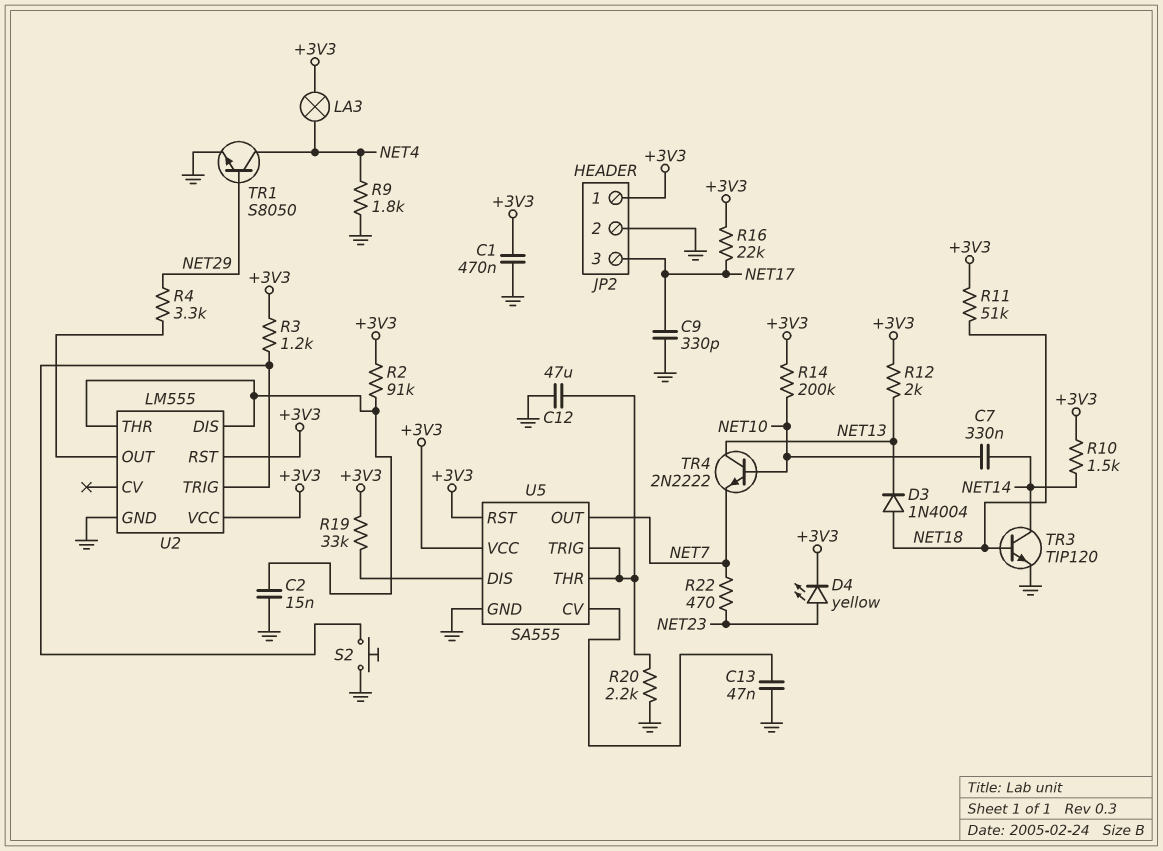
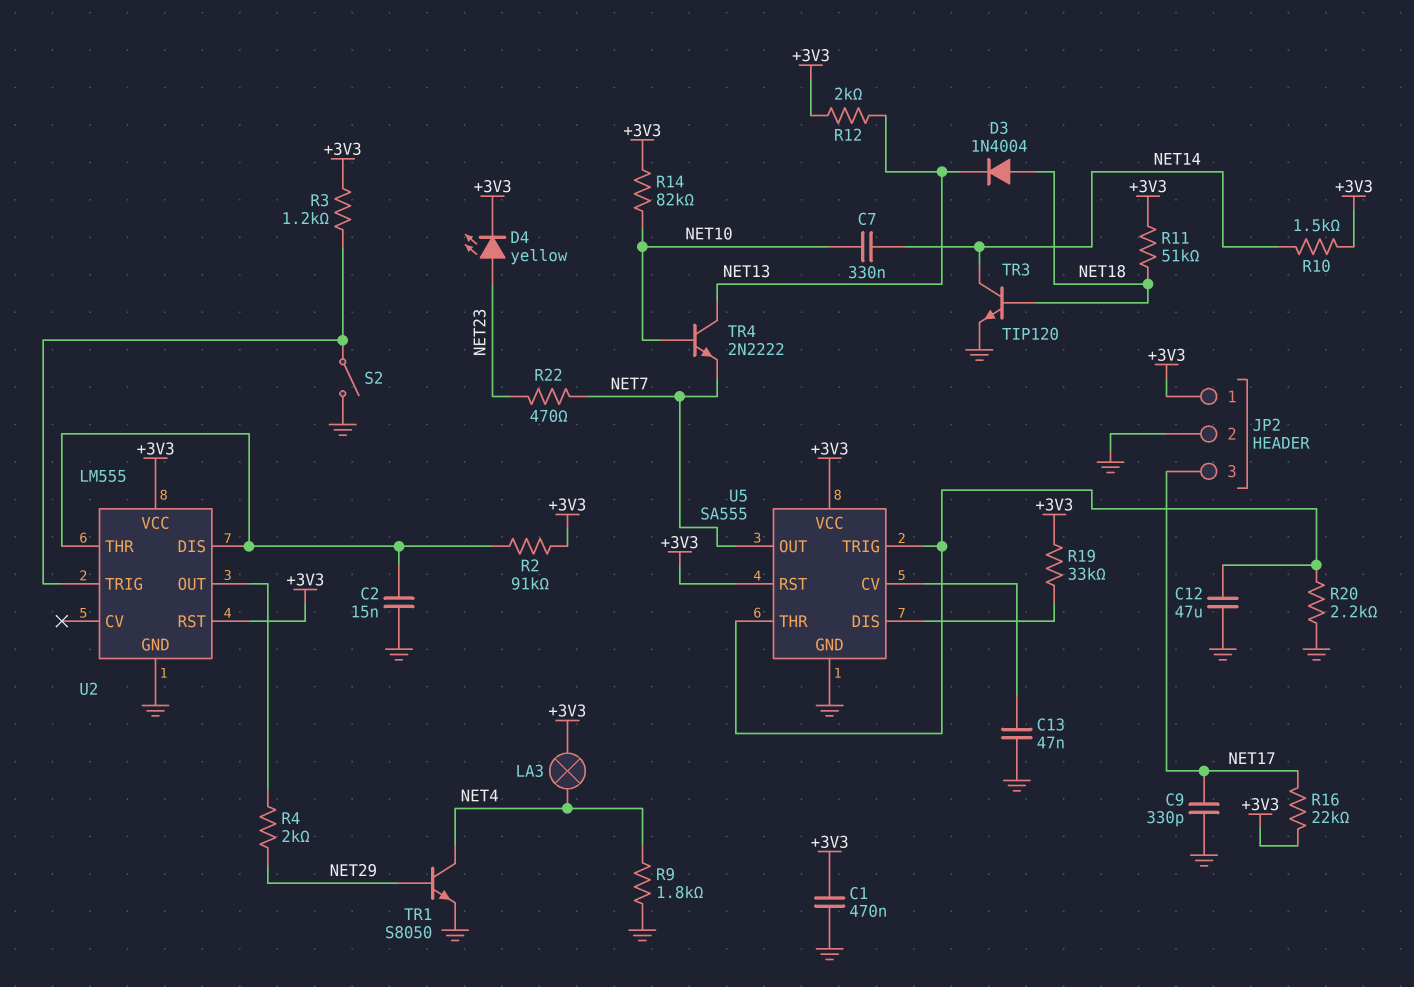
R4: 3.3k (NET29, U2/OUT) -> 2k (NET29, U2/OUT)
R14: 200k (+3V3, NET10) -> 82k (+3V3, NET10)
S2: button (GND, U2/TRIG) -> switch (GND, U2/TRIG)

